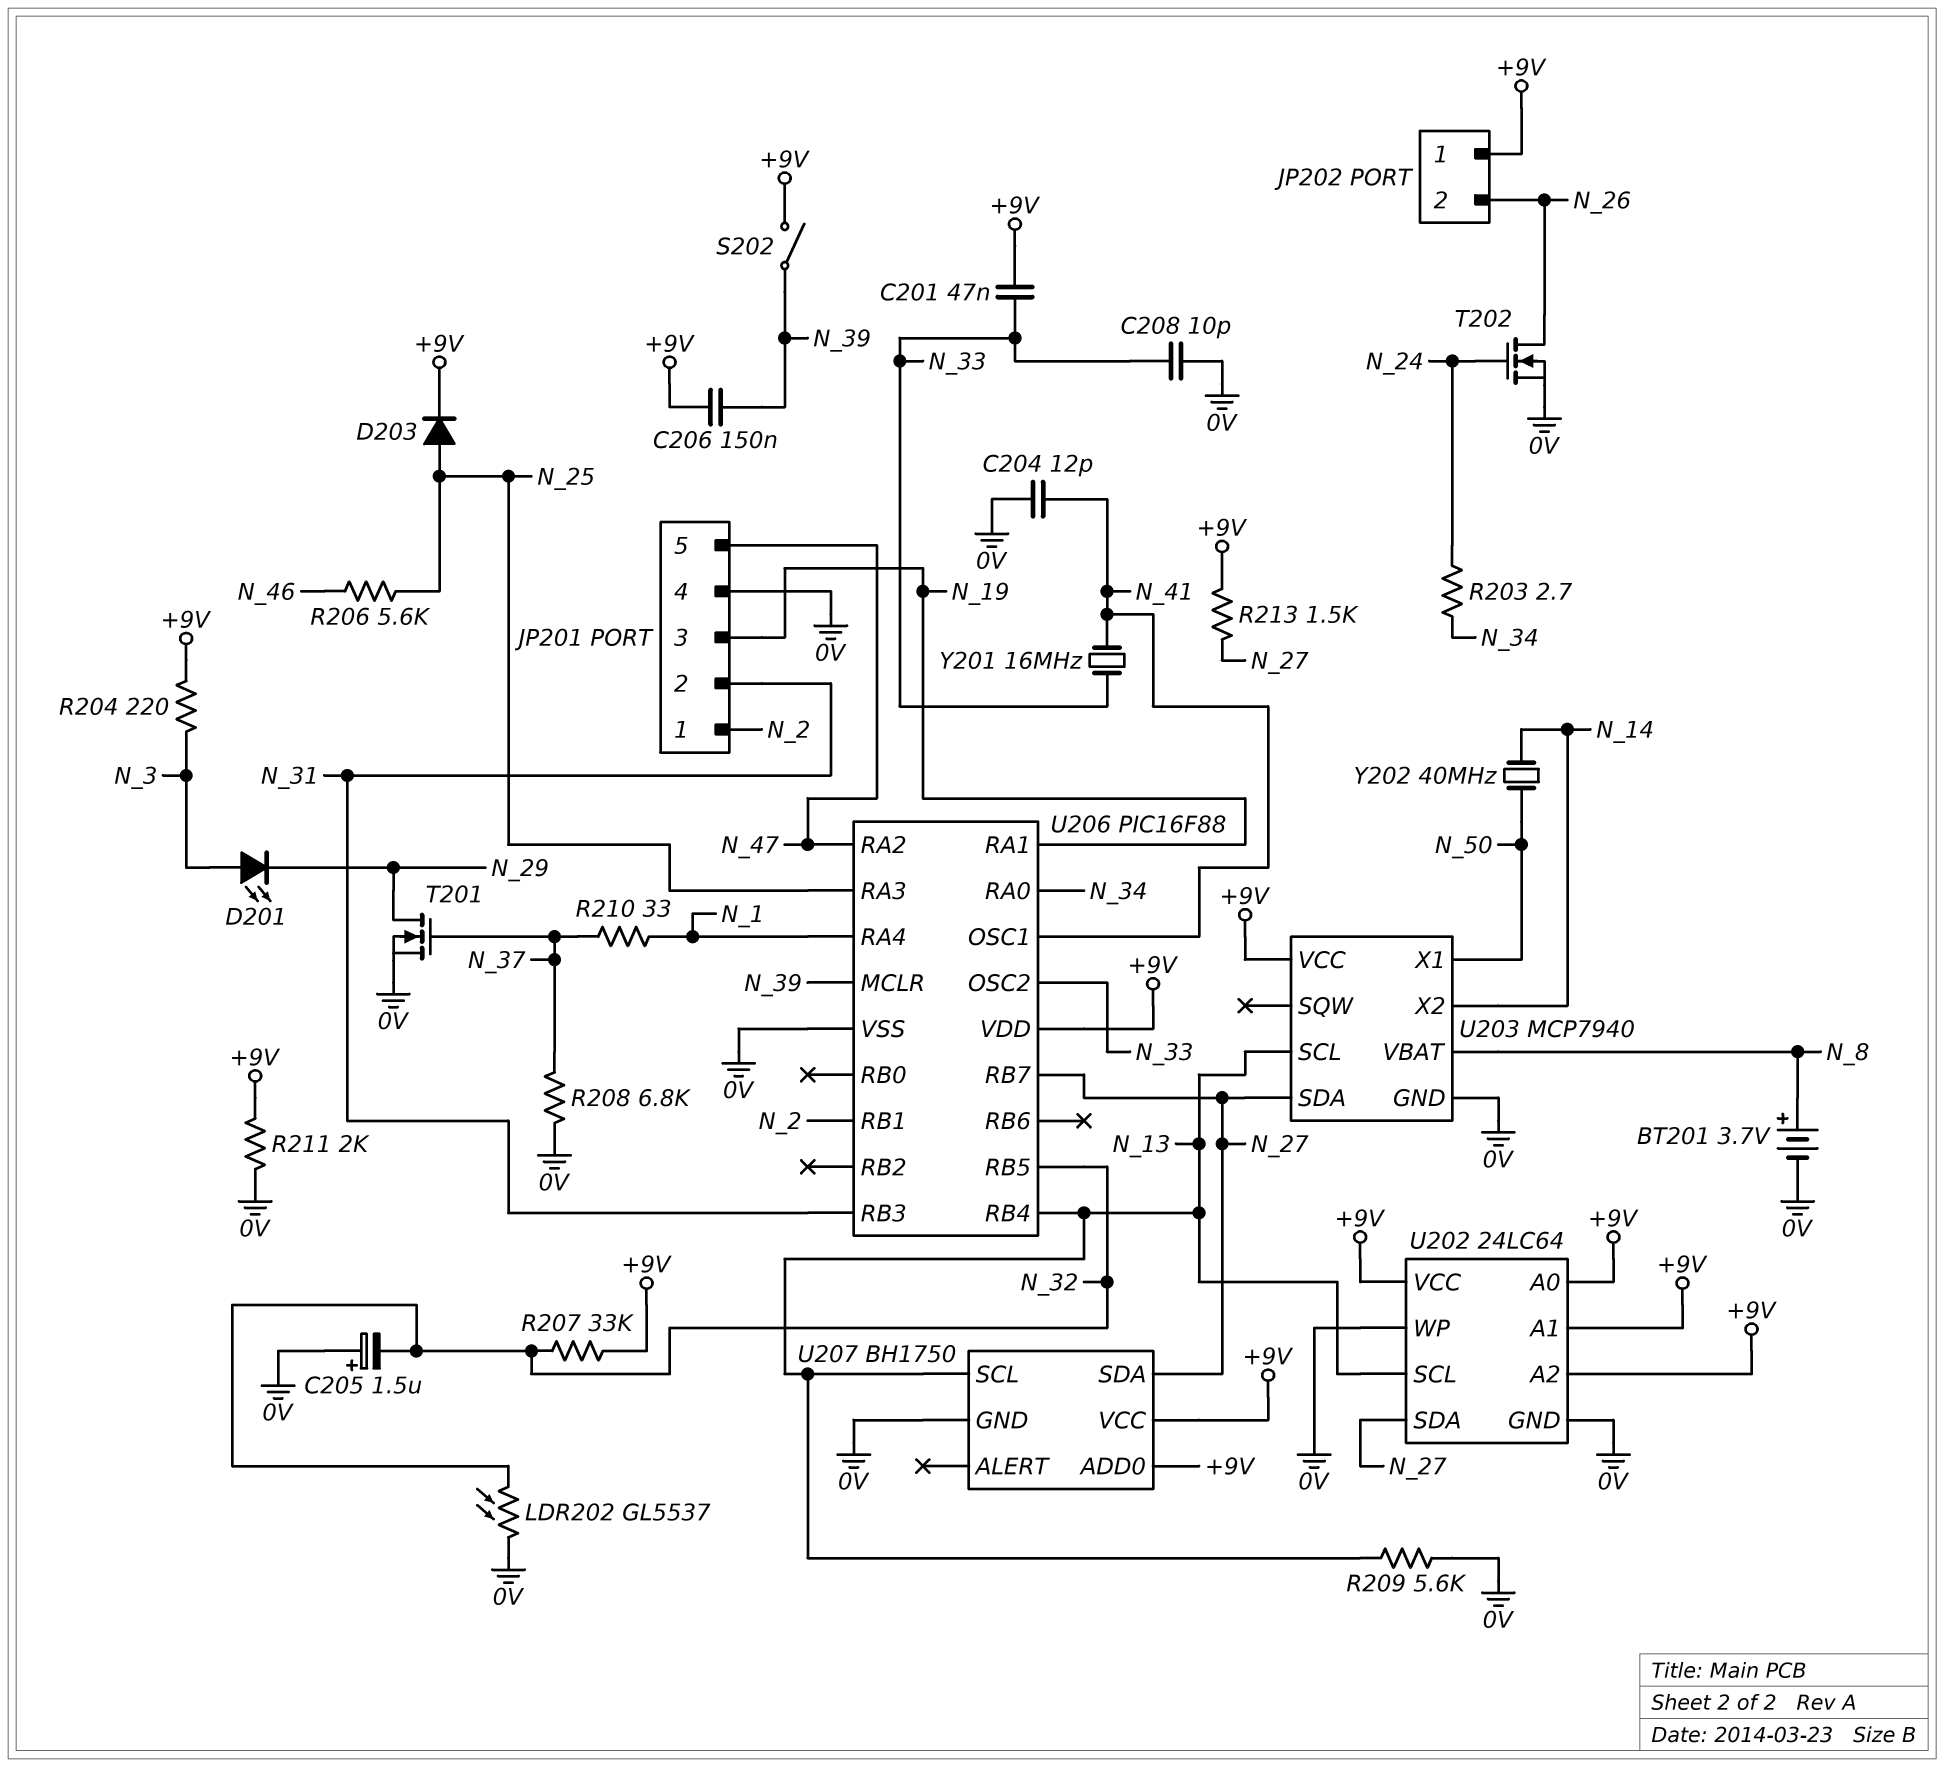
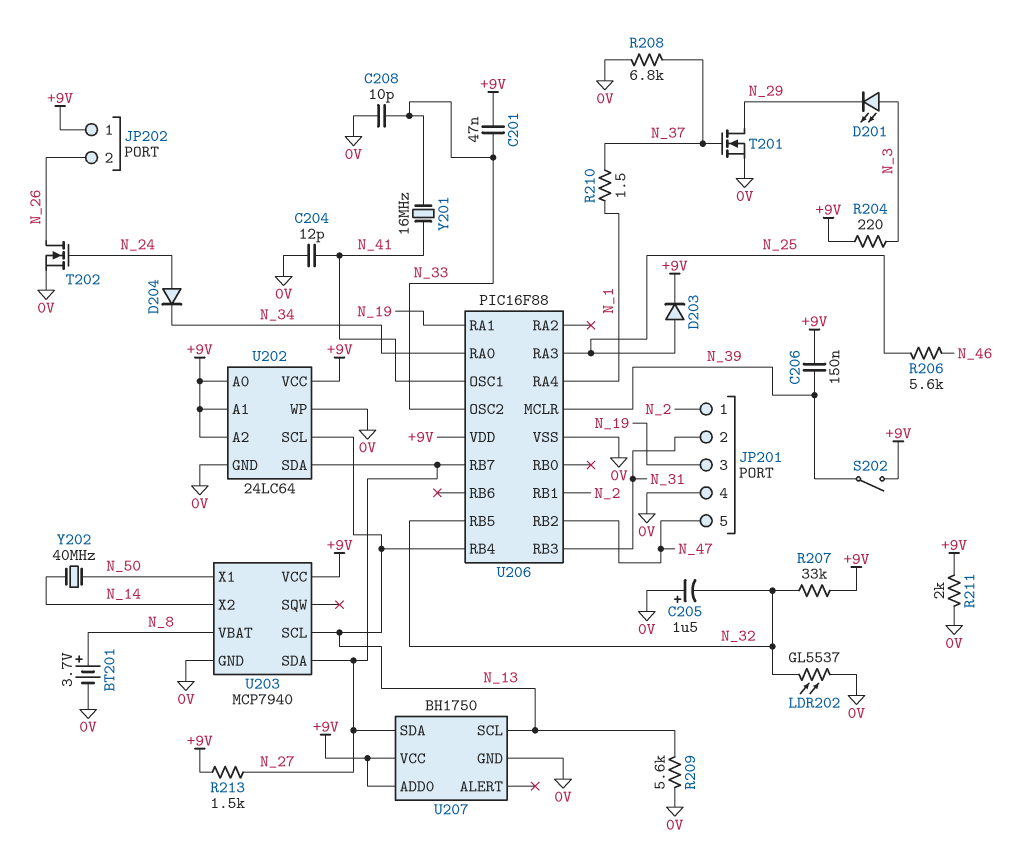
D204: none -> diode (A N_24, K N_34)
R203: 2.7 (N_24, N_34) -> none
R210: 33 (N_1, N_37) -> 1.5 (N_1, N_37)
U206 pin RA2: N_47 -> none
U206 pin RB2: none -> N_47

